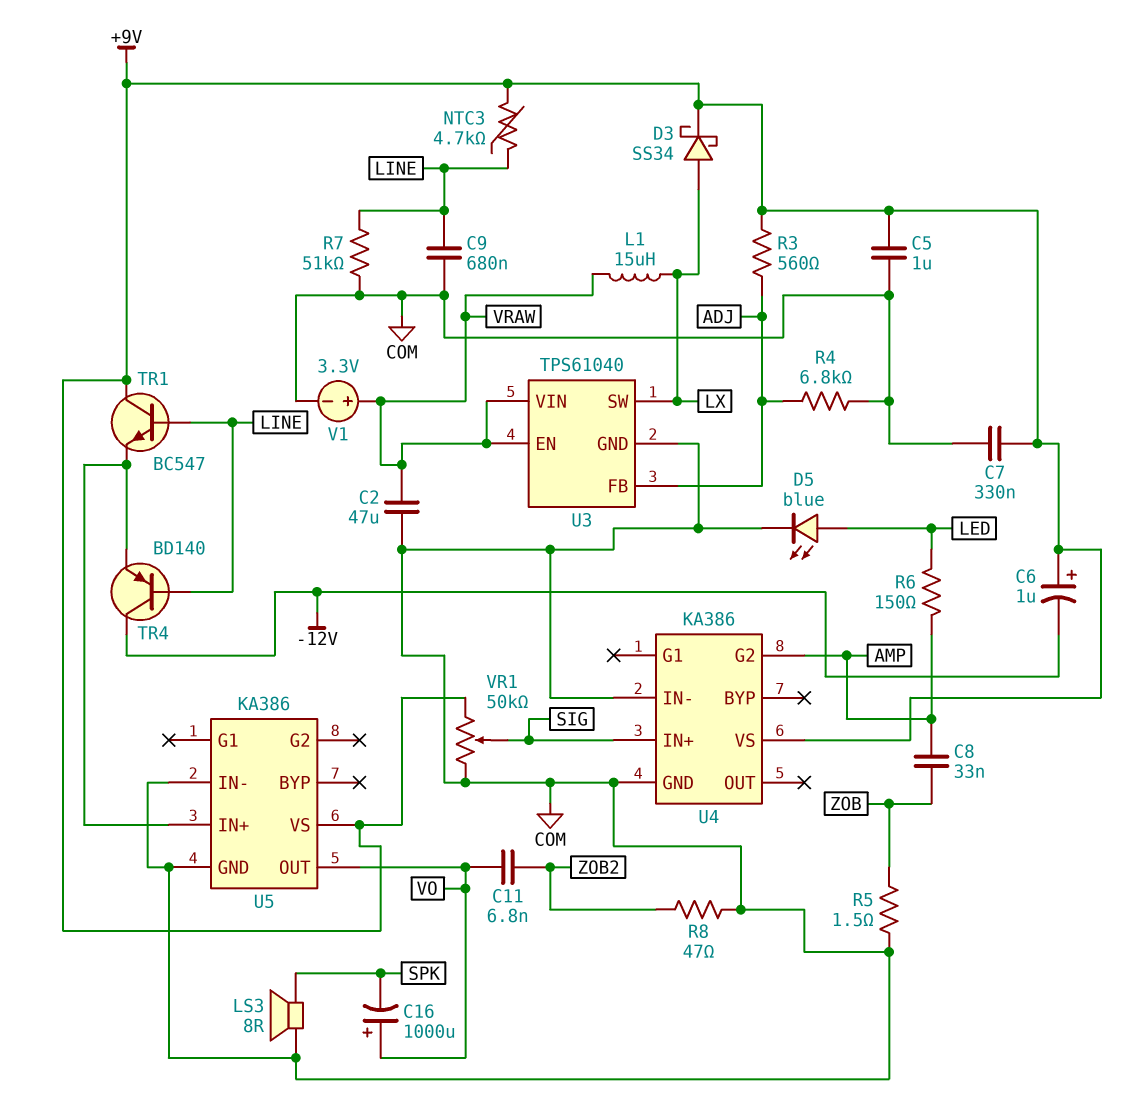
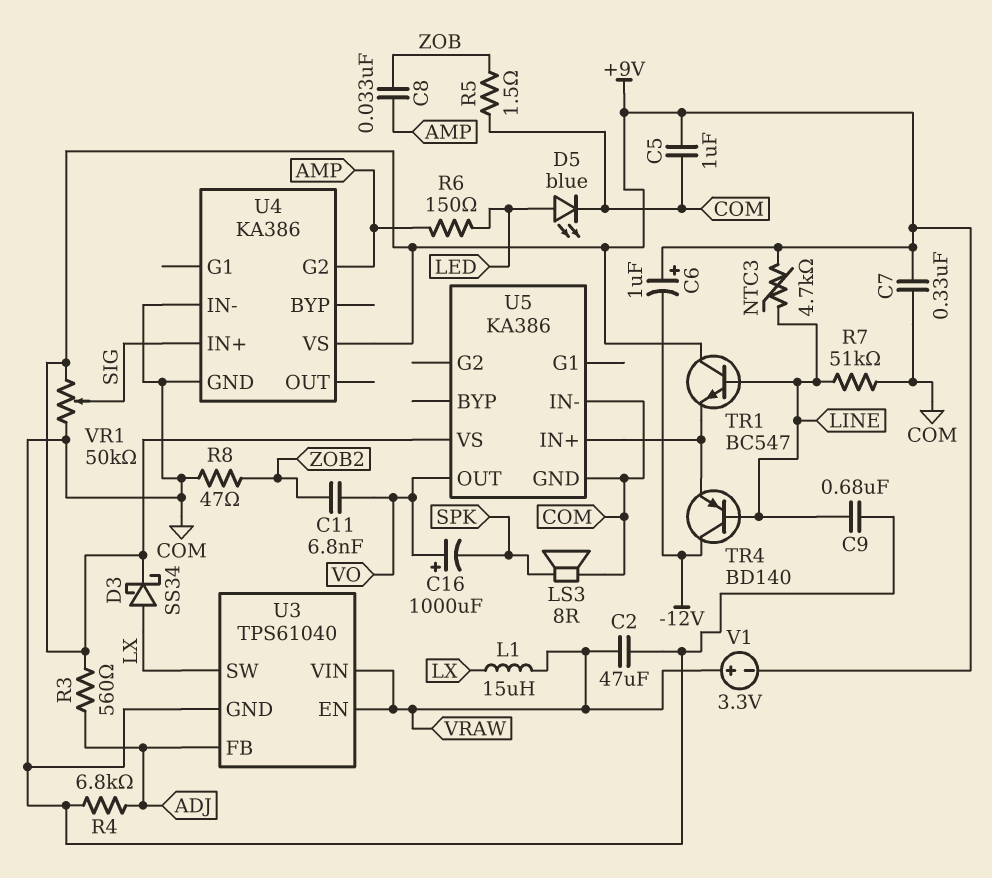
V1: 3.3V (plus VRAW, minus COM) -> 3.3V (plus VRAW, minus +9V)

